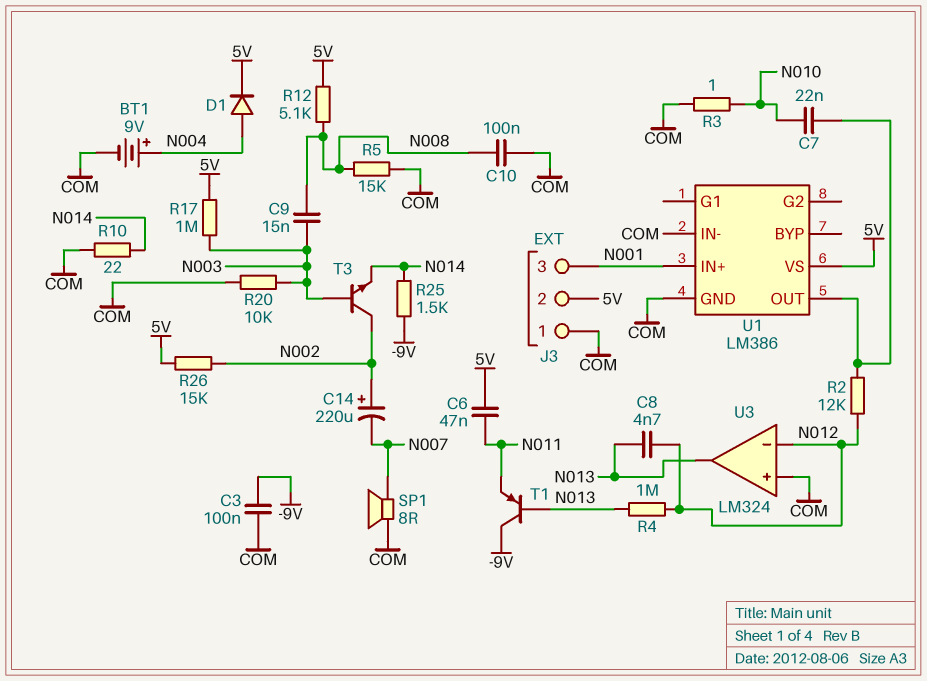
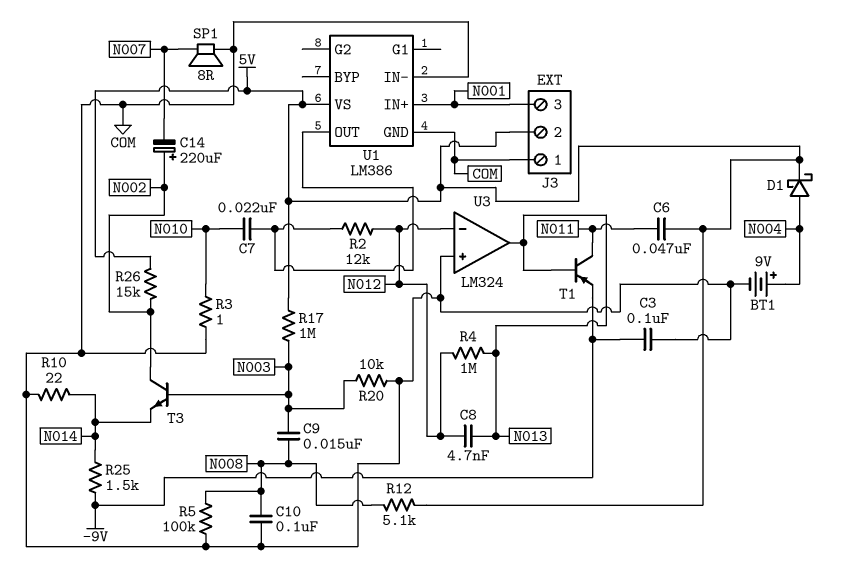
D1: diode (A N004, K 5V) -> schottky (A N004, K 5V)
R5: 15k (COM, N008) -> 100k (COM, N008)
T1: PNP (B N013, C -9V, E N011) -> PNP (B N013, C N011, E -9V)

